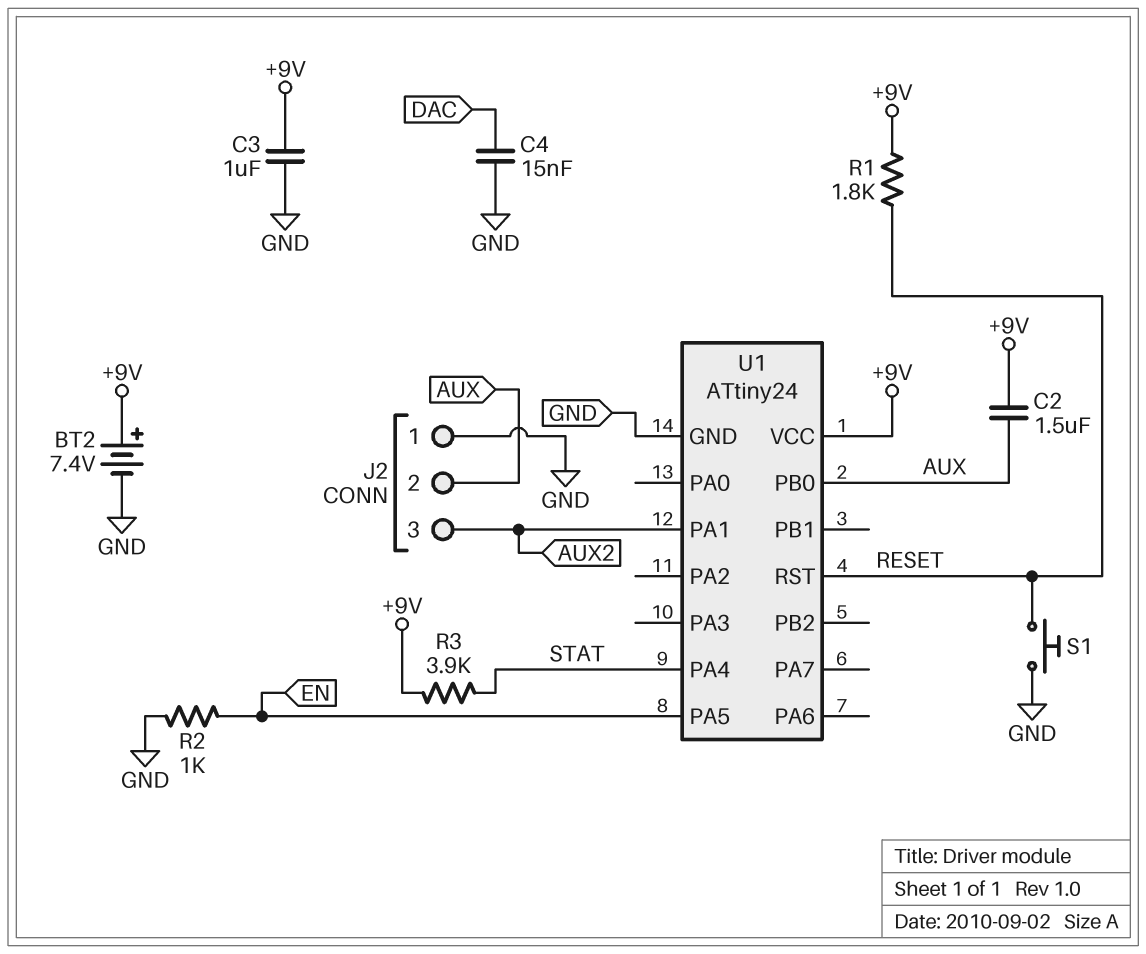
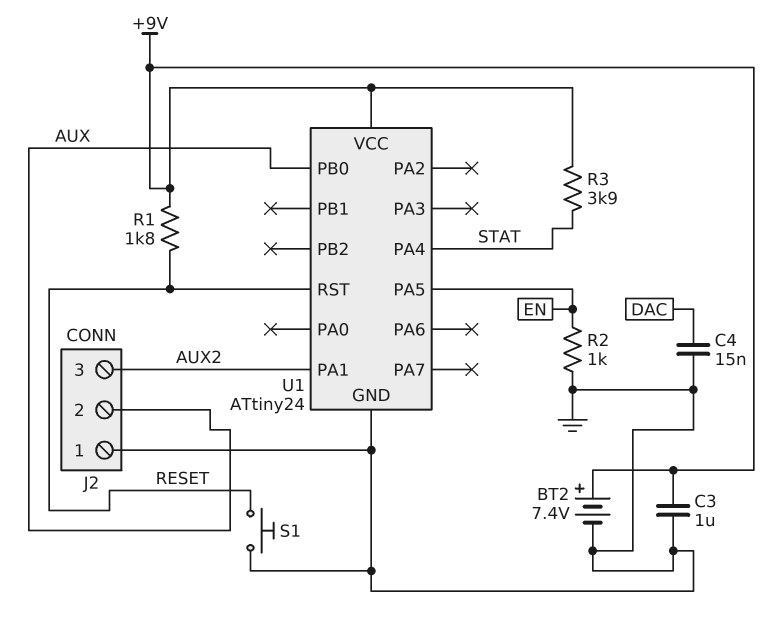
C2: 1.5uF (+9V, AUX) -> none

